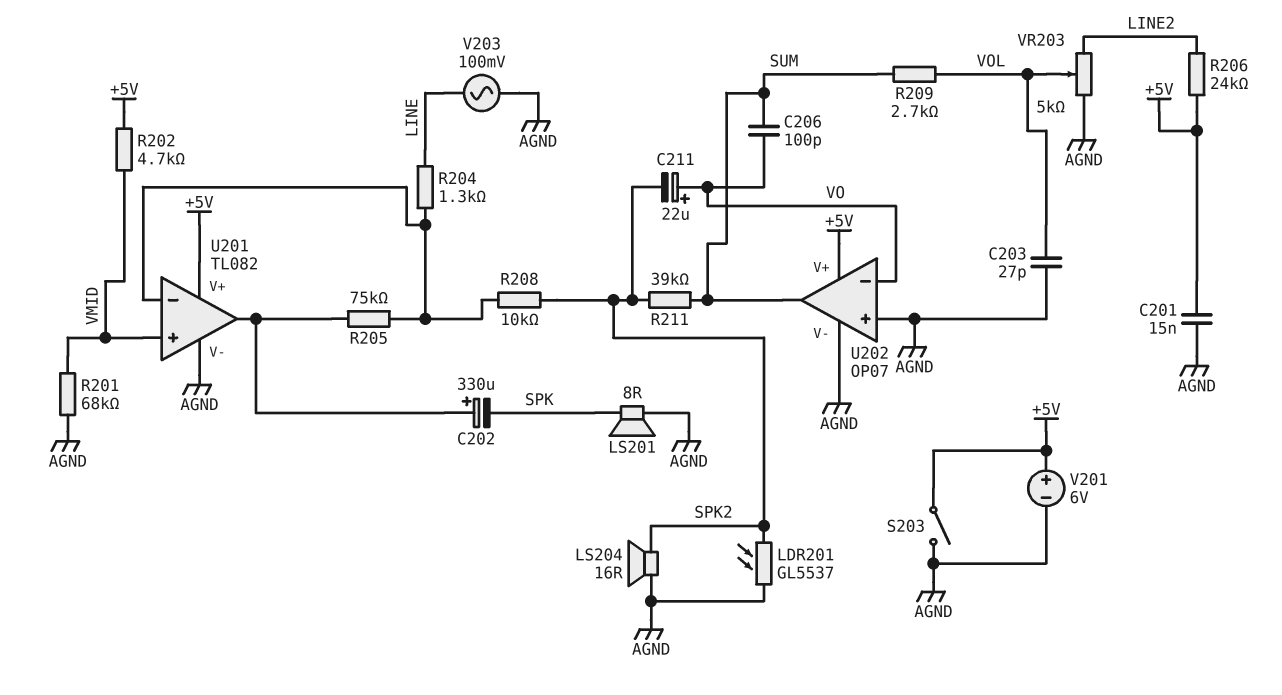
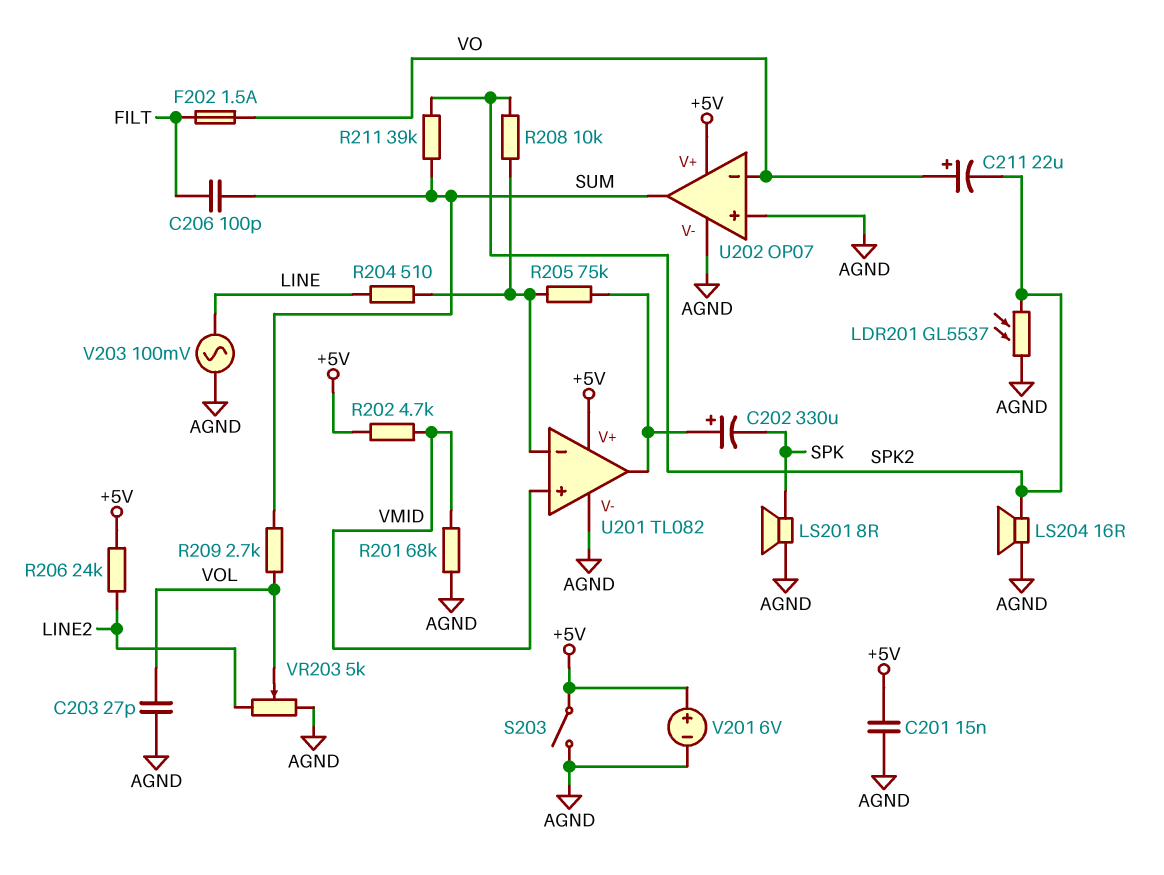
C206: 100pF (SUM, VO) -> 100pF (FILT, SUM)
F202: none -> 1.5A (FILT, VO)
R204: 1.3k (LINE, U201/in-) -> 510 (LINE, U201/in-)

